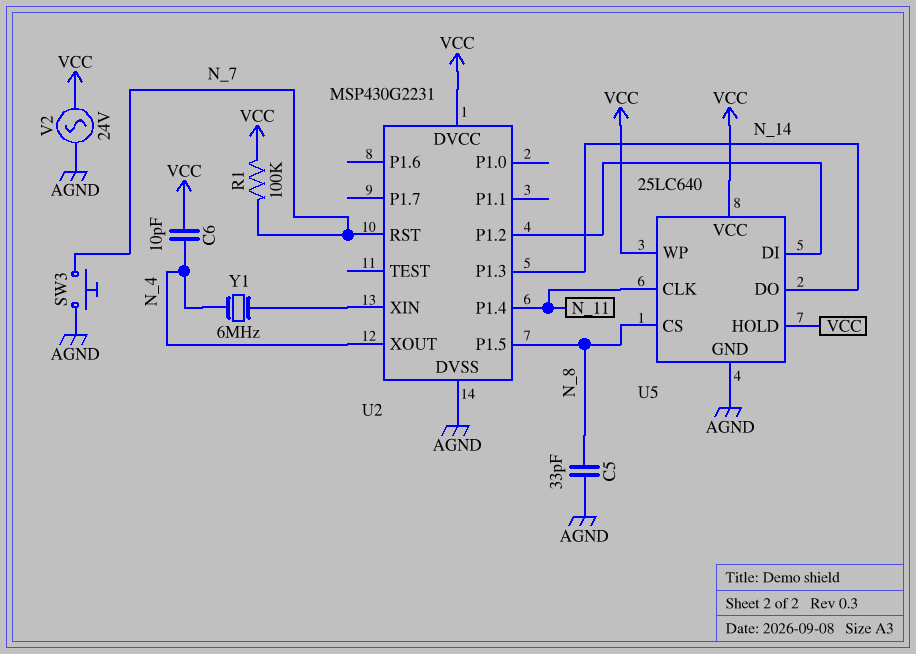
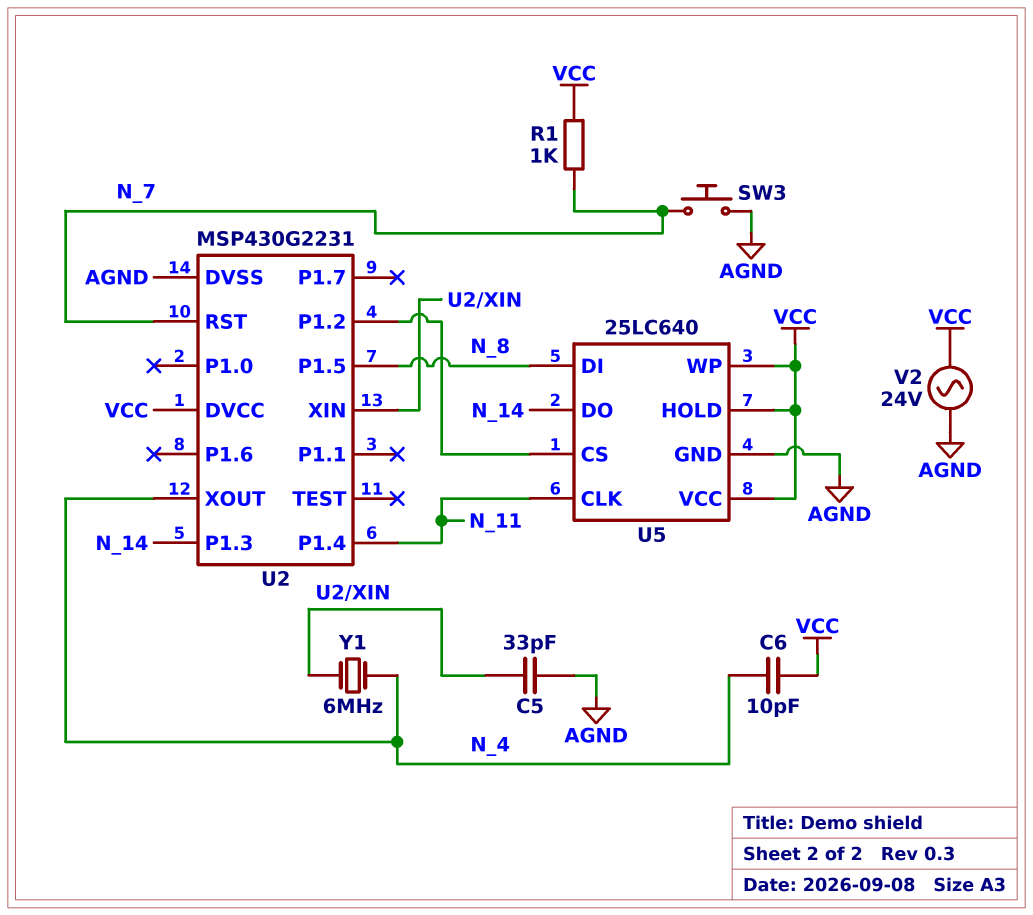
C5: 33pF (AGND, N_8) -> 33pF (AGND, U2/XIN)
R1: 100k (N_7, VCC) -> 1k (N_7, VCC)
U5 pin CS: N_8 -> U2/P1.2
U5 pin DI: U2/P1.2 -> N_8

